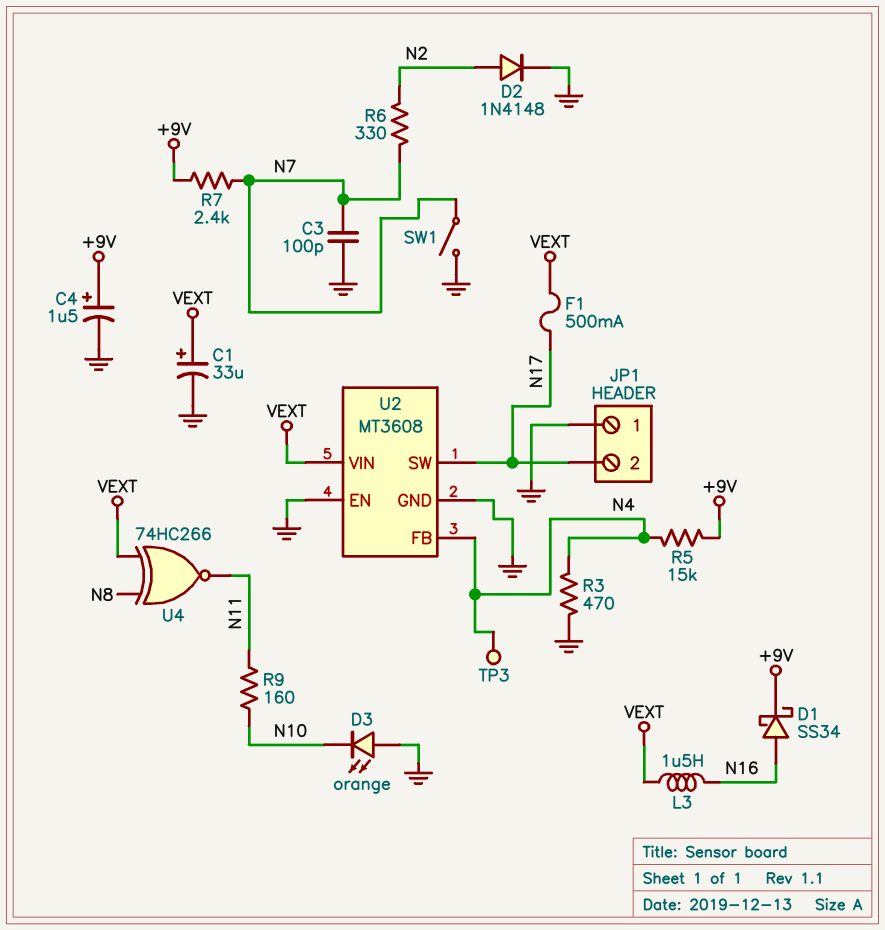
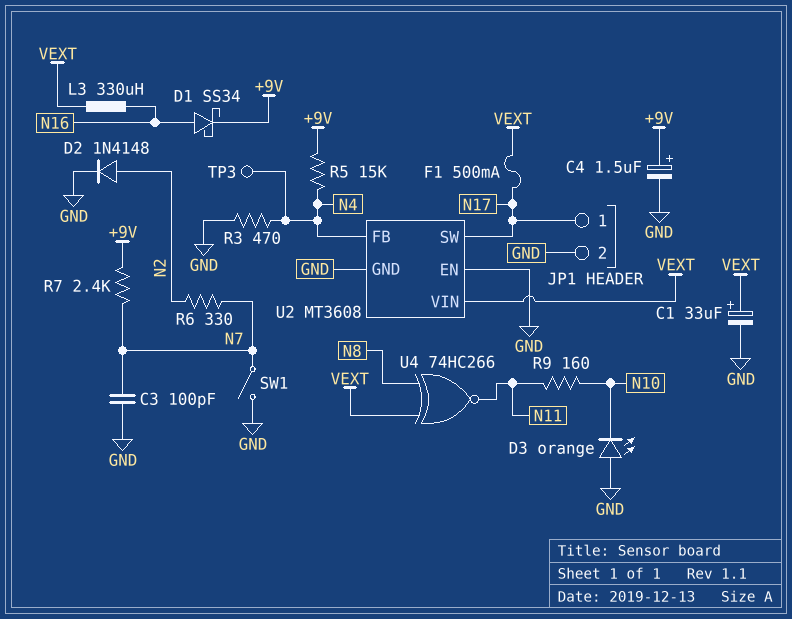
JP1 pin 1: GND -> N17
JP1 pin 2: N17 -> GND
L3: 1.5uH (N16, VEXT) -> 330uH (N16, VEXT)

